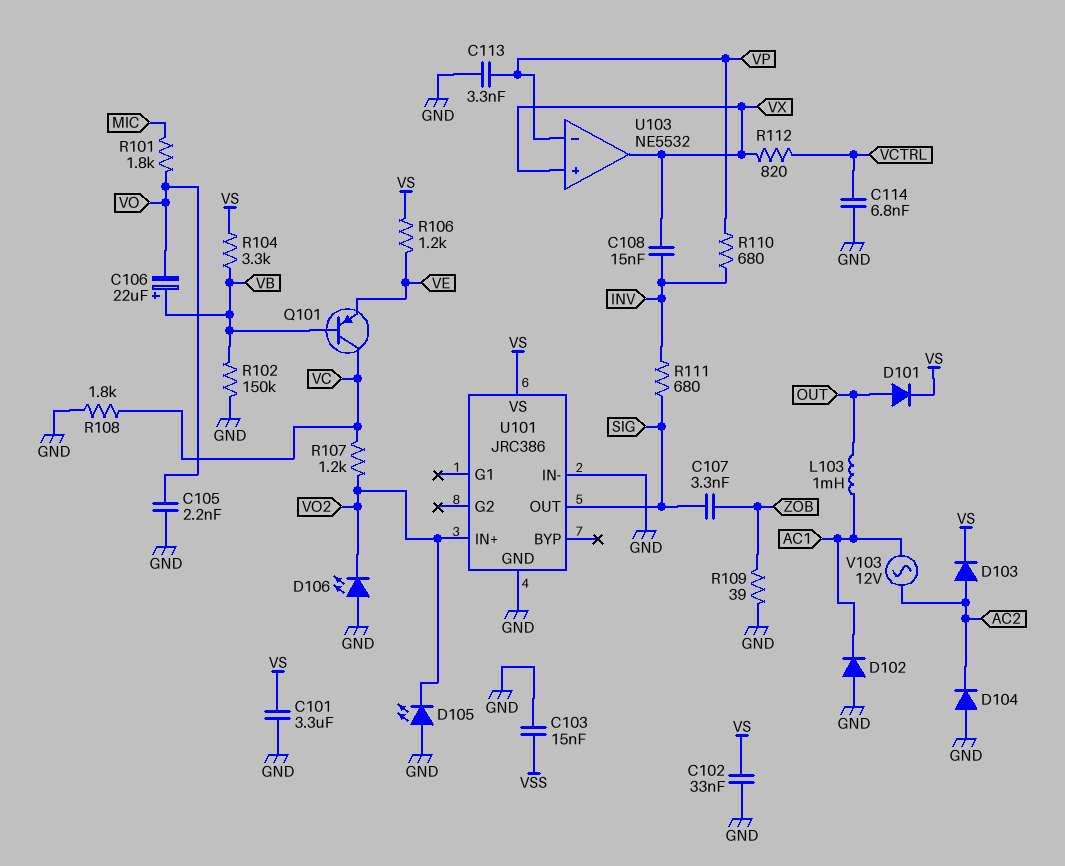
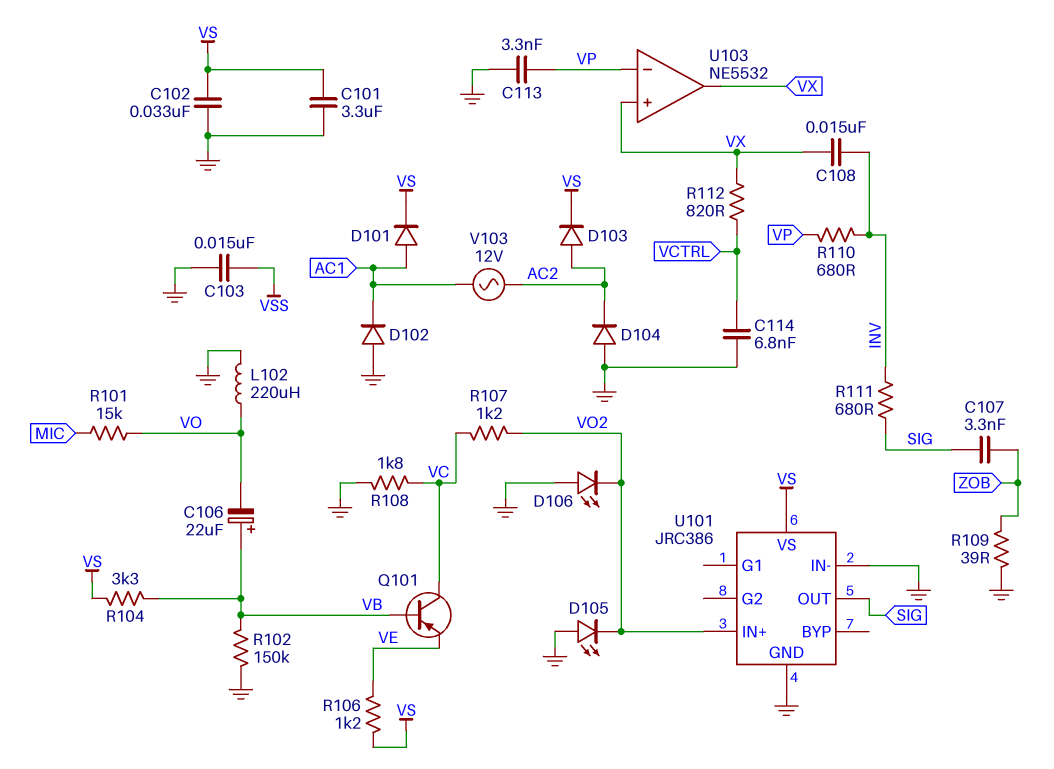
C105: 2.2nF (GND, VO) -> none
D101: diode (A OUT, K VS) -> diode (A AC1, K VS)
L102: none -> 220uH (GND, VO)
L103: 1mH (AC1, OUT) -> none
R101: 1.8k (MIC, VO) -> 15k (MIC, VO)

